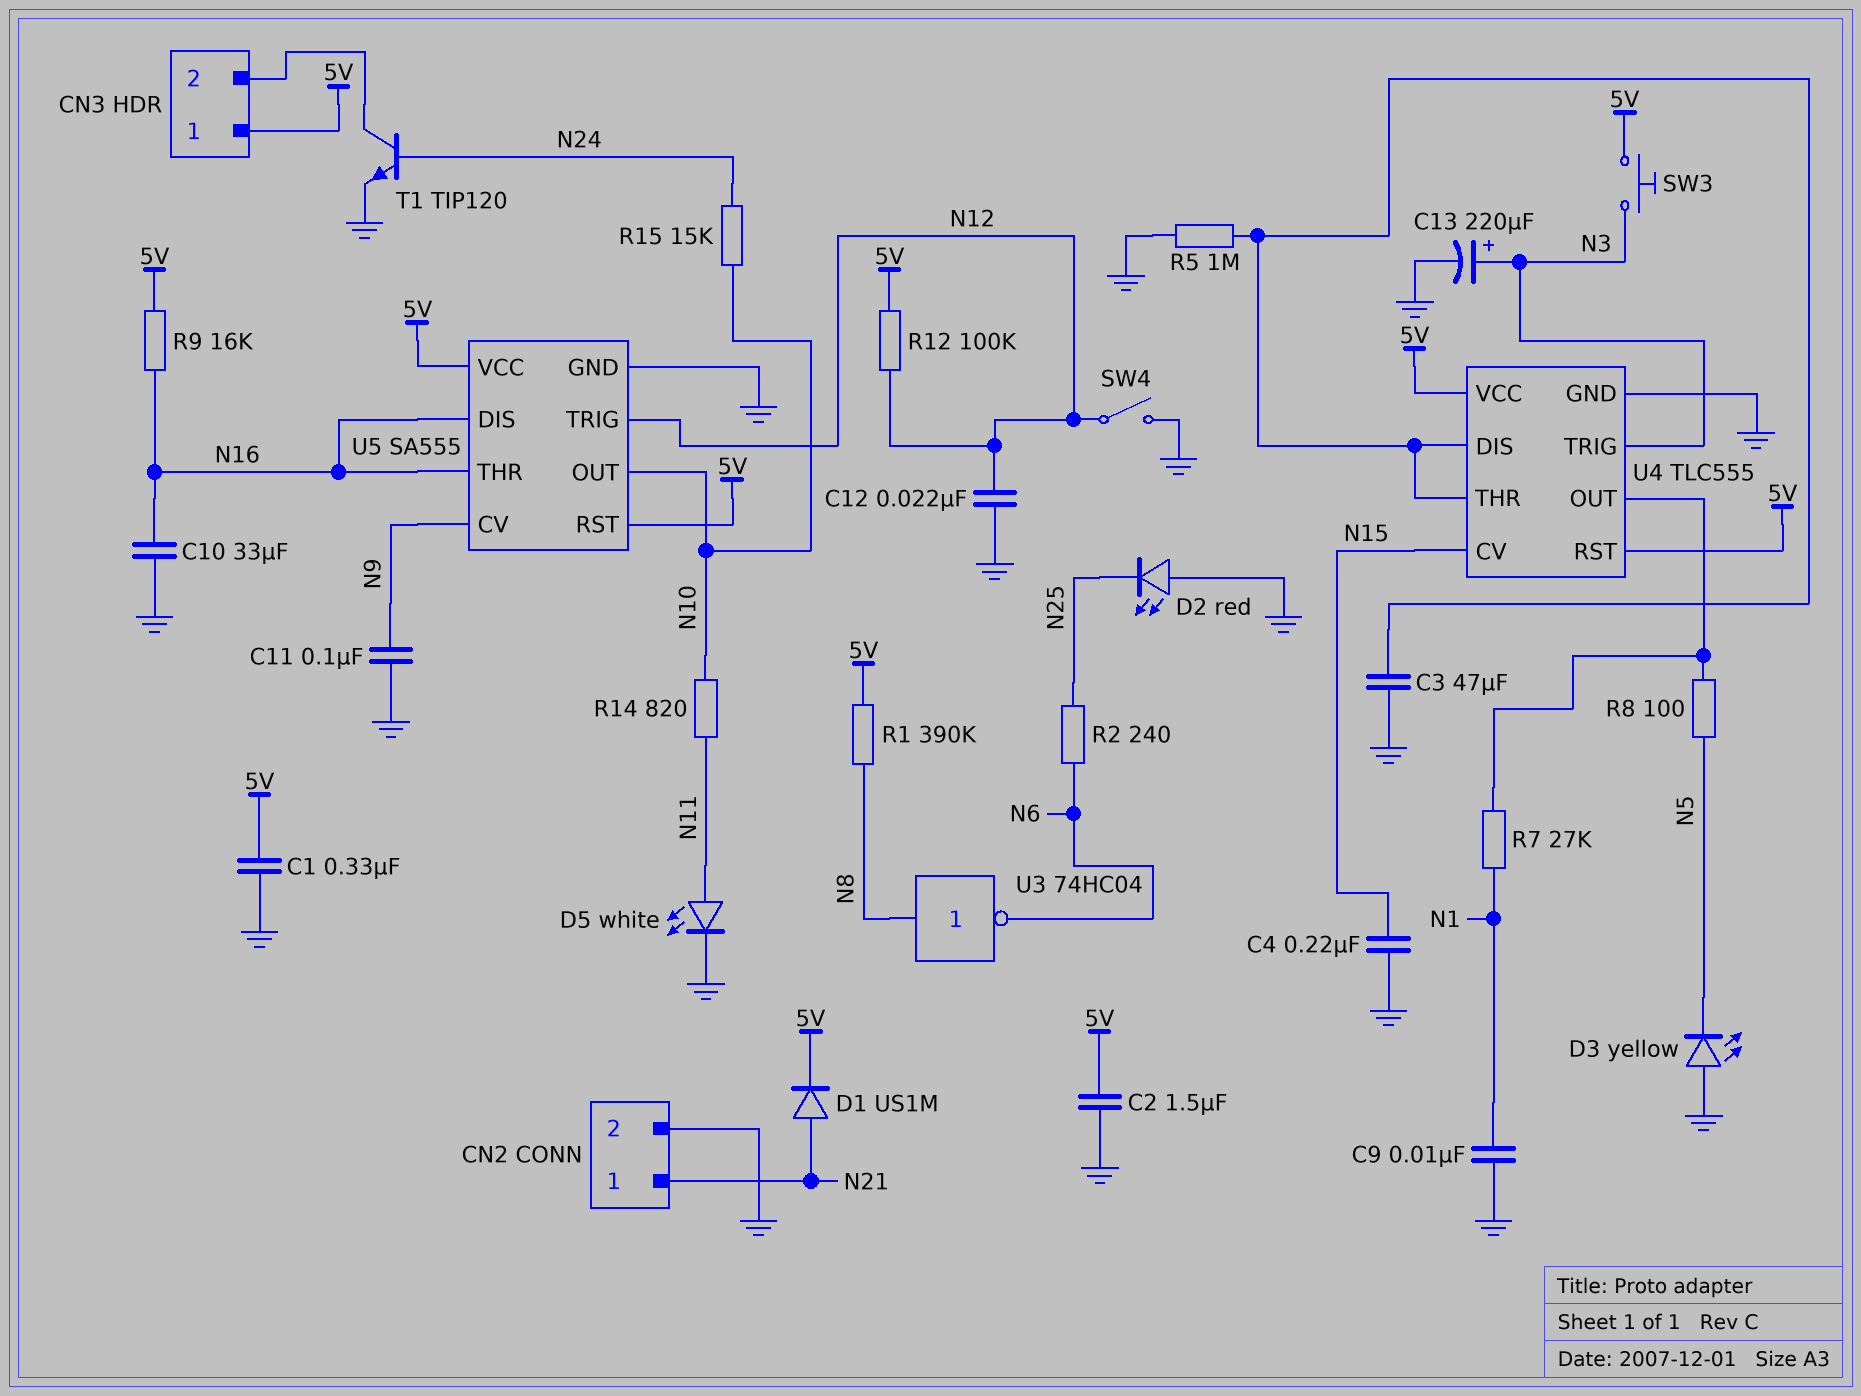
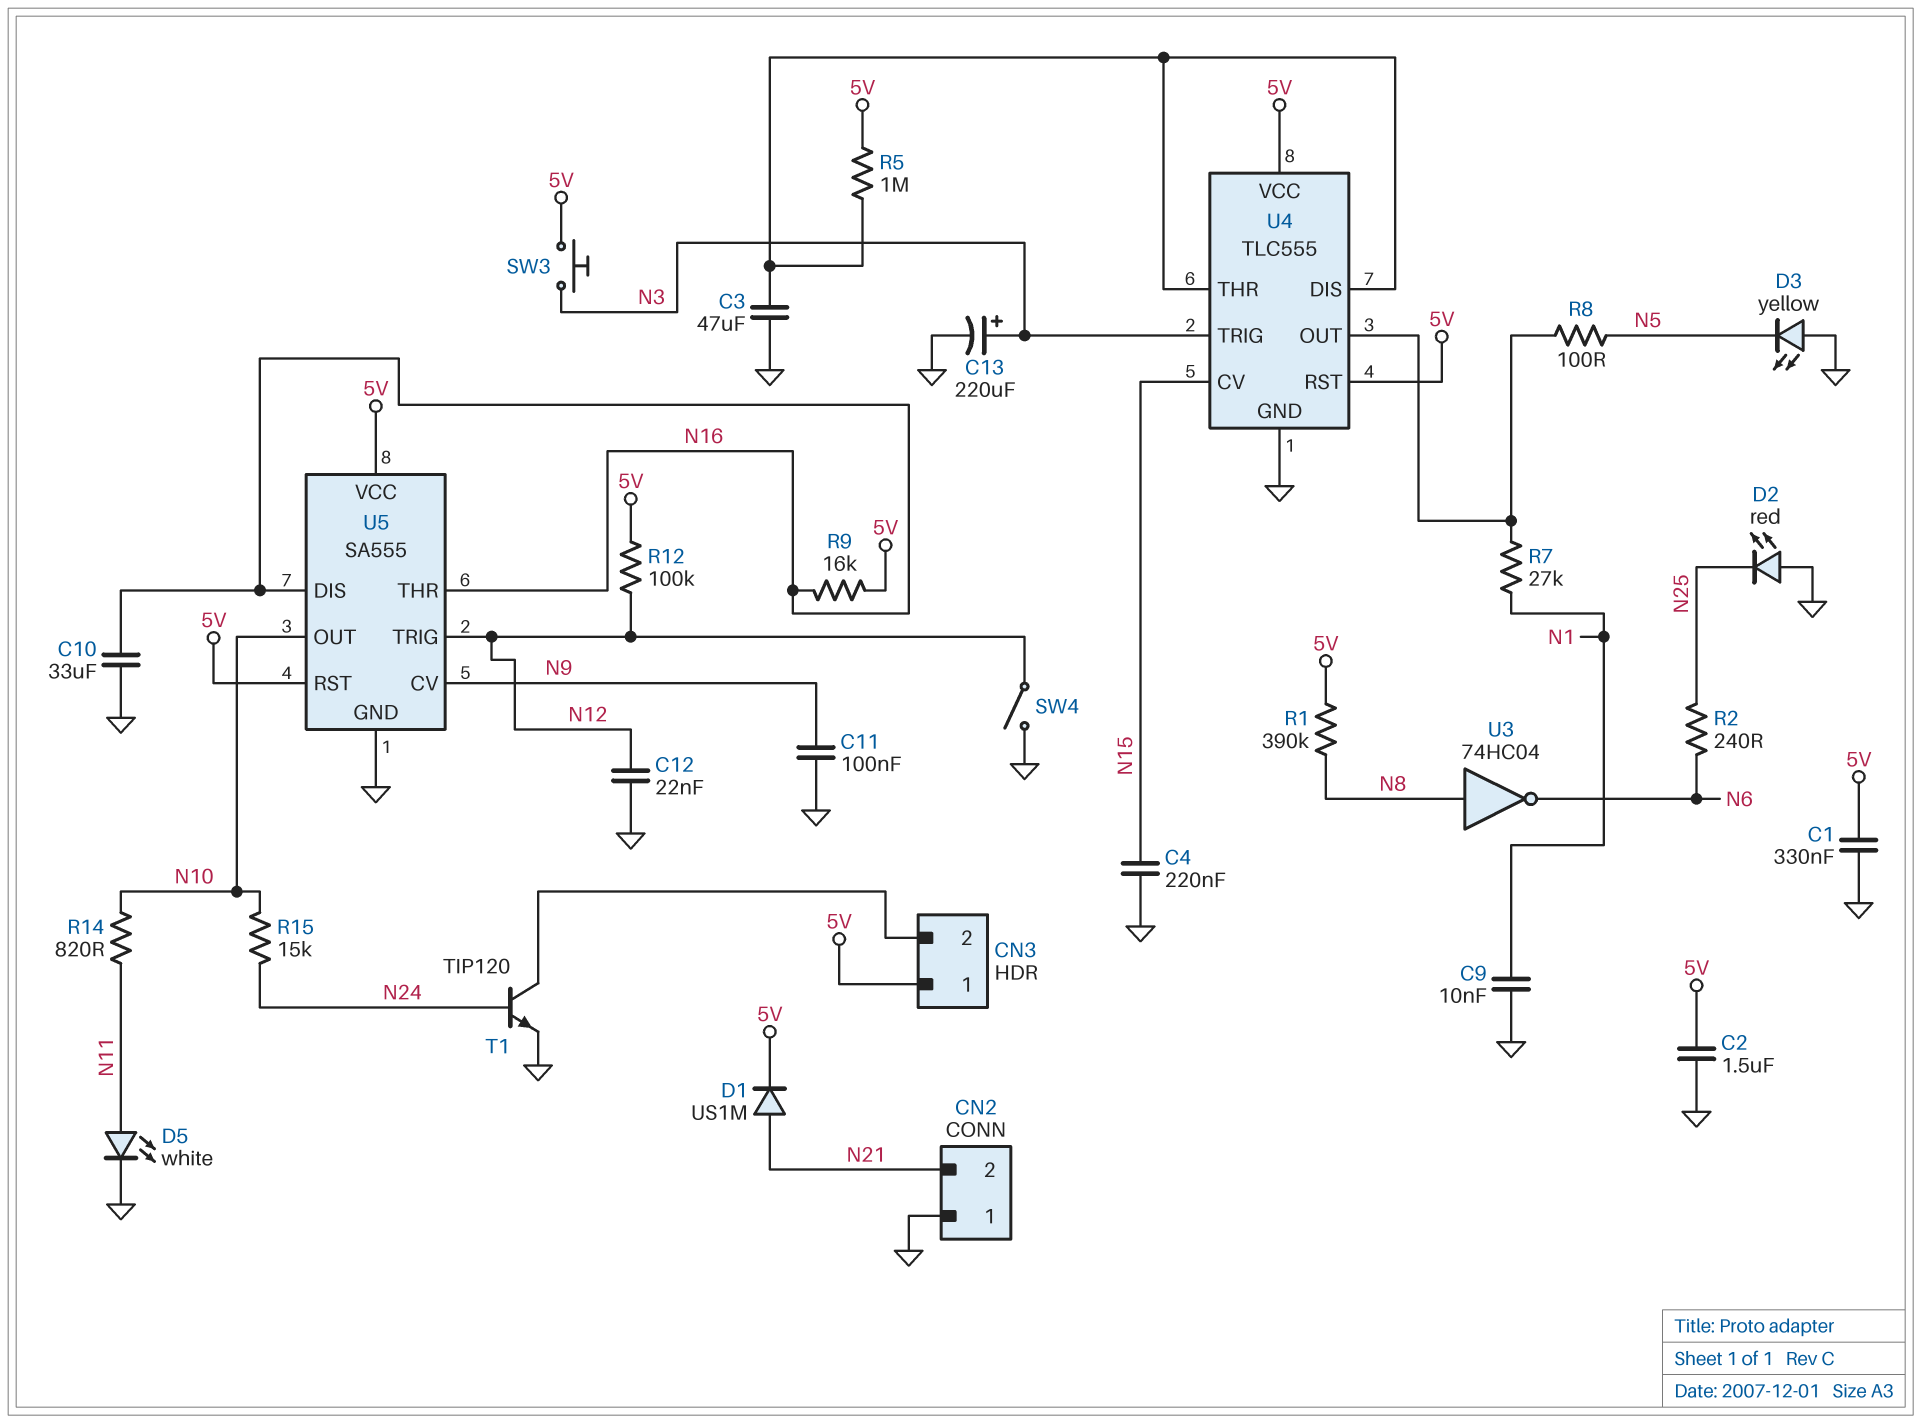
CN2 pin 1: N21 -> GND
CN2 pin 2: GND -> N21
R5: 1M (GND, U4/DIS) -> 1M (5V, U4/DIS)

